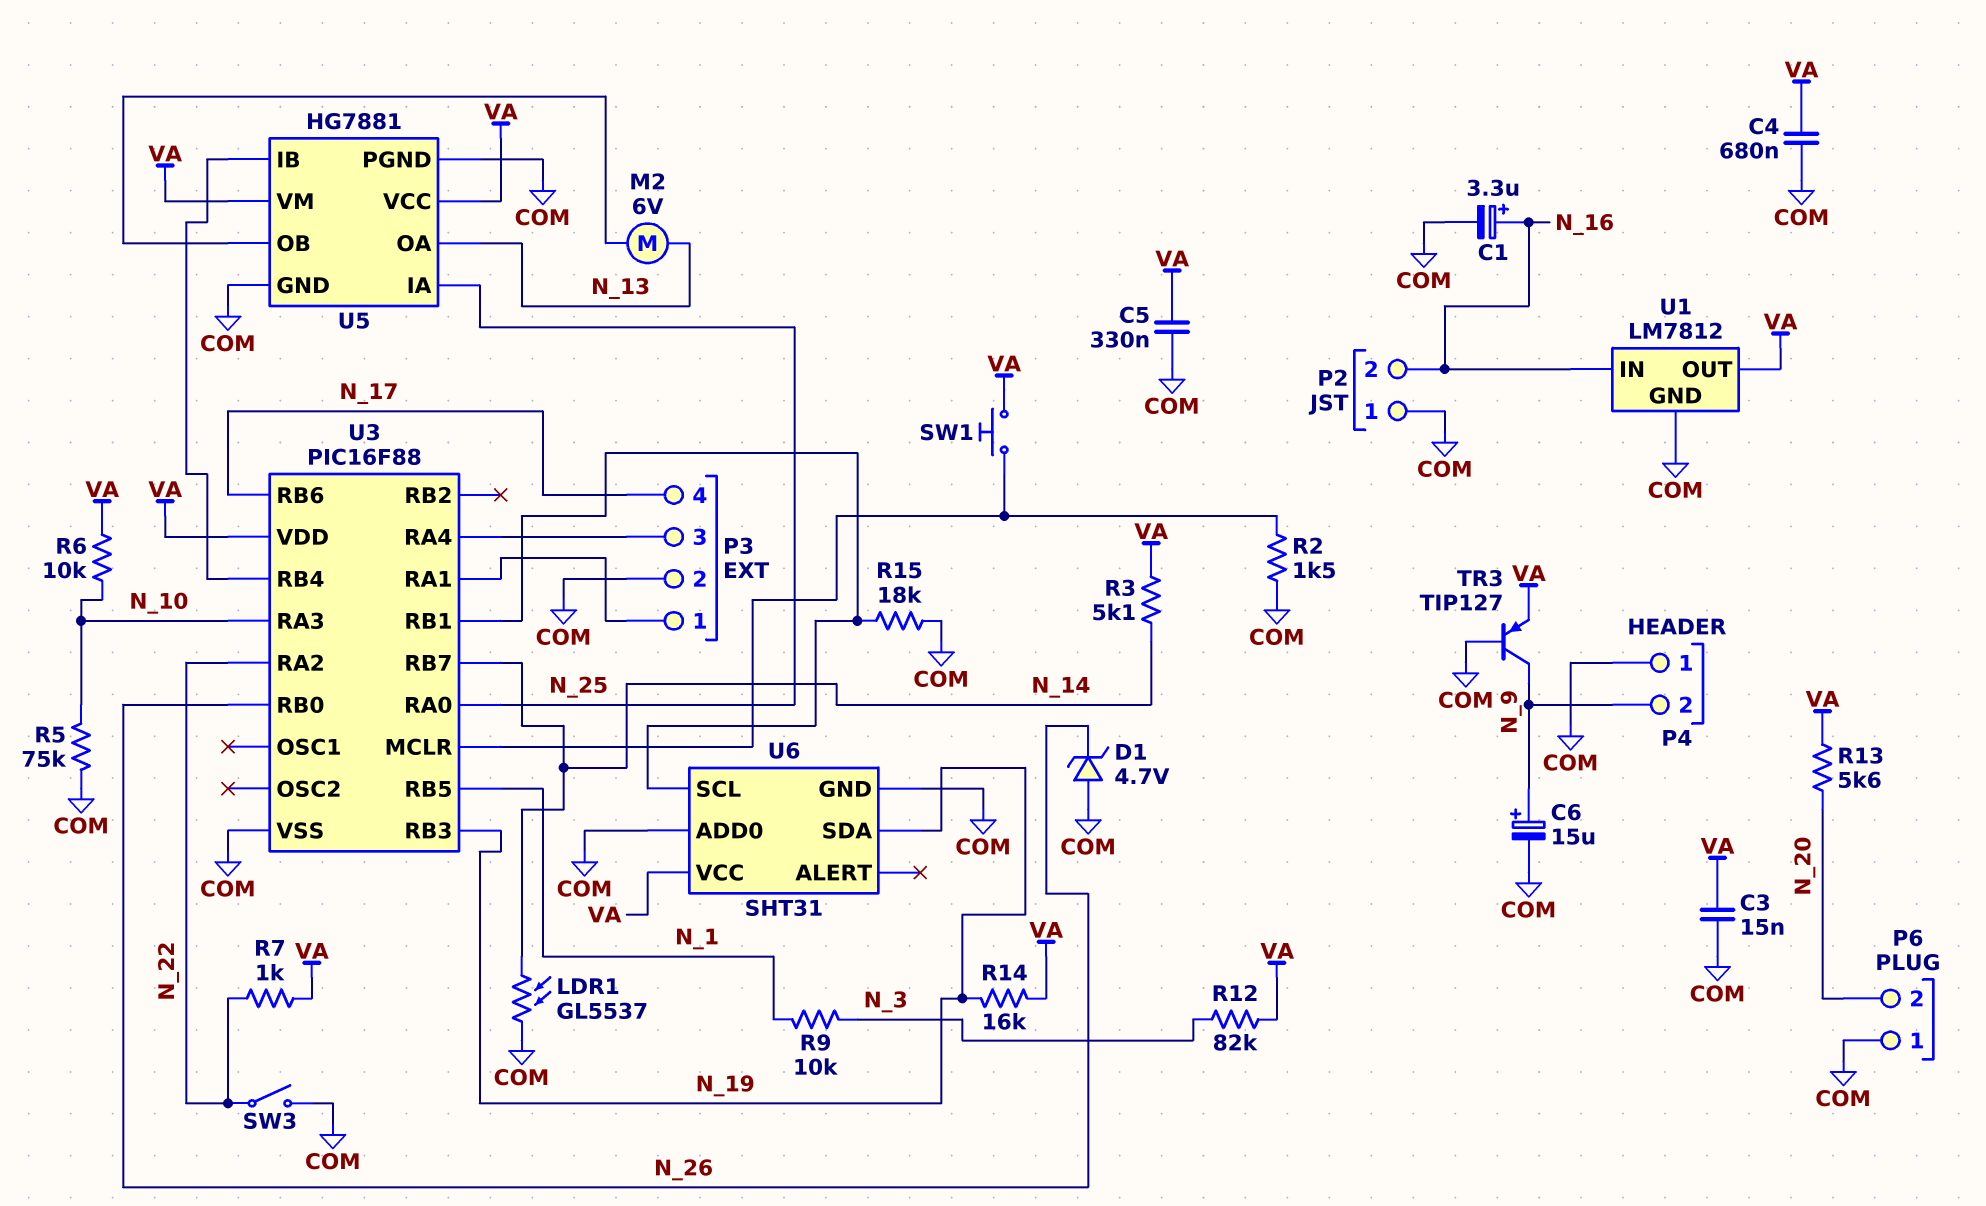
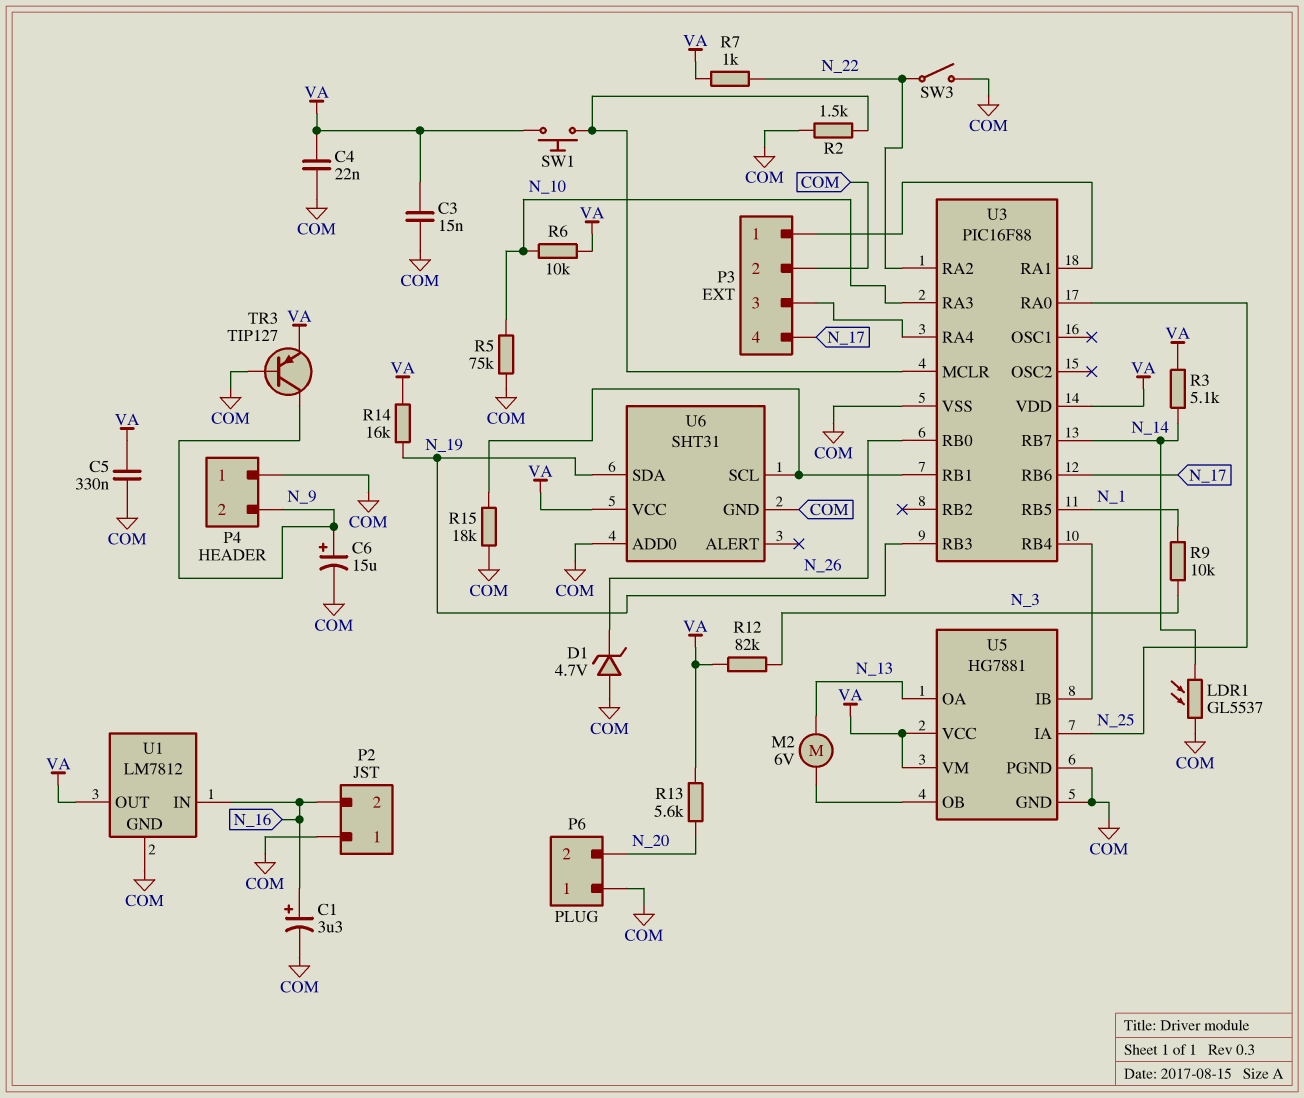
C4: 680nF (COM, VA) -> 22nF (COM, VA)

